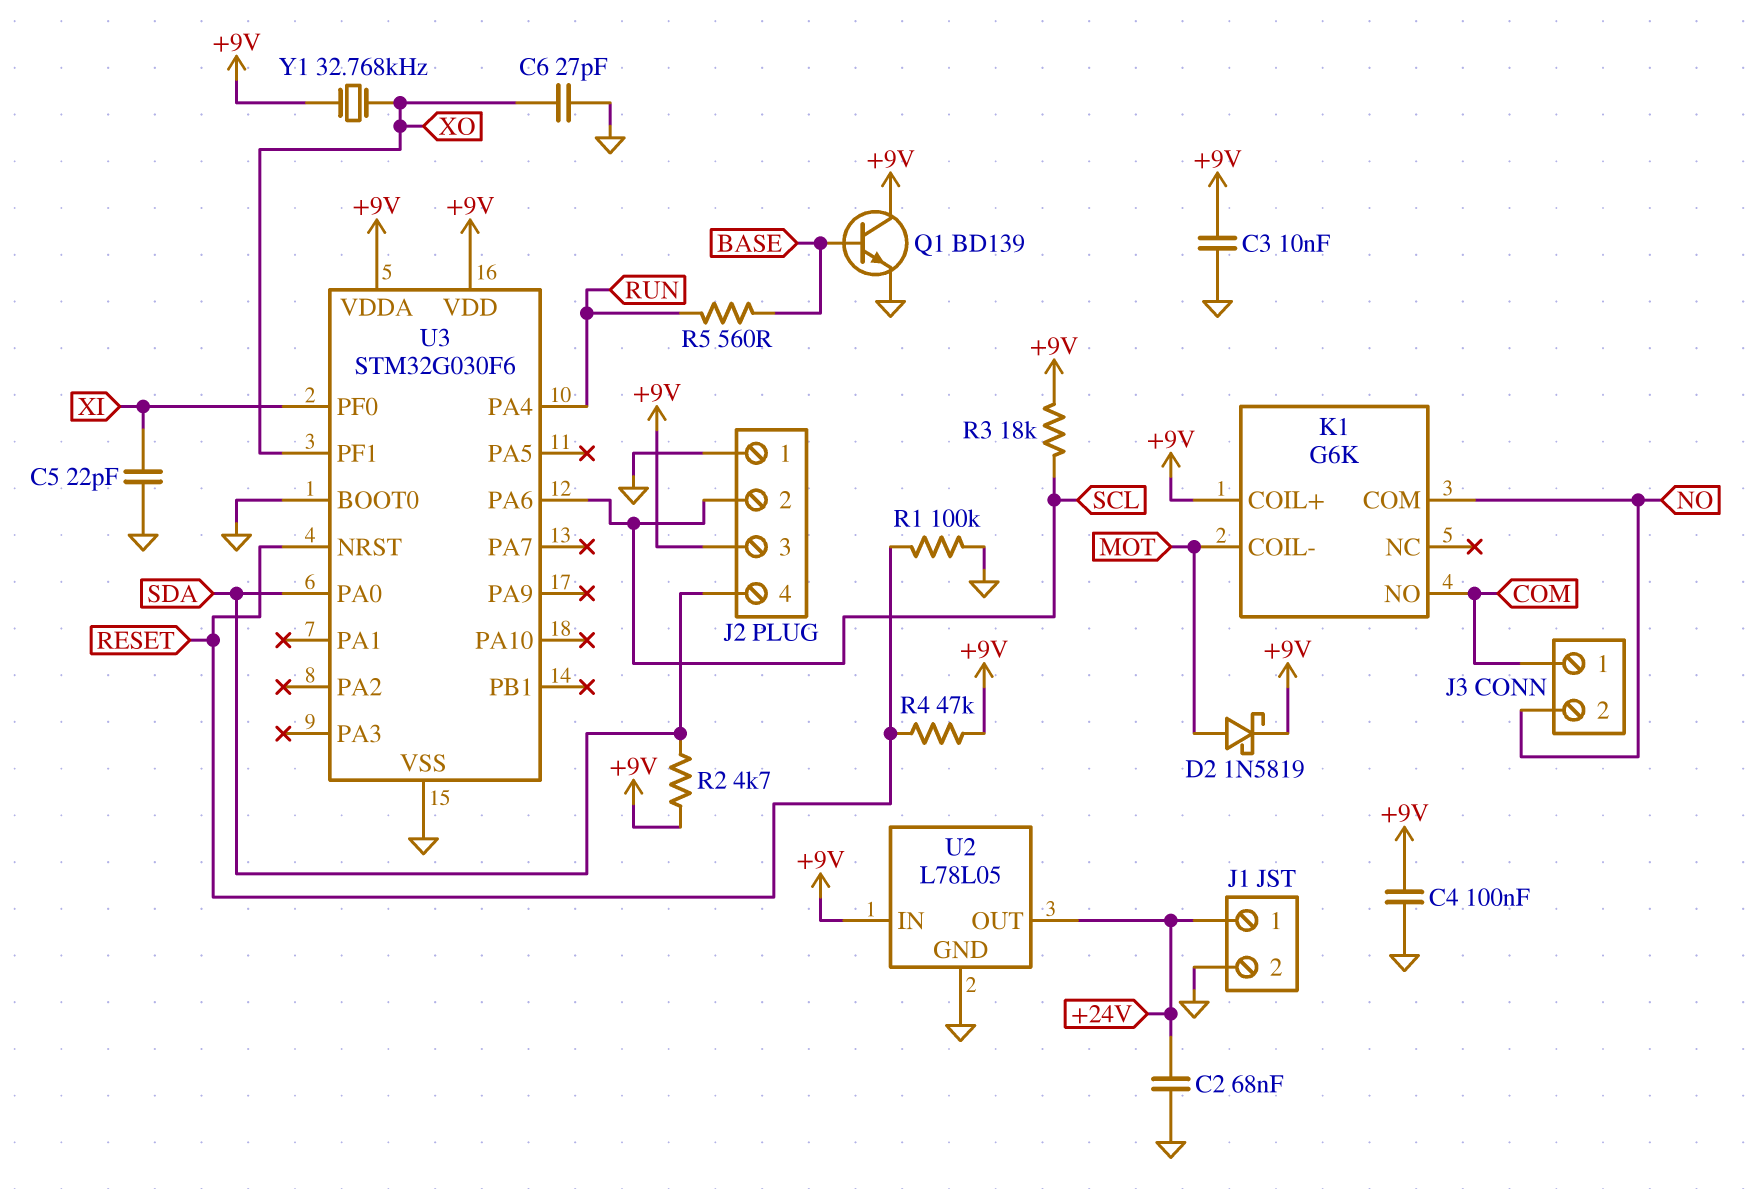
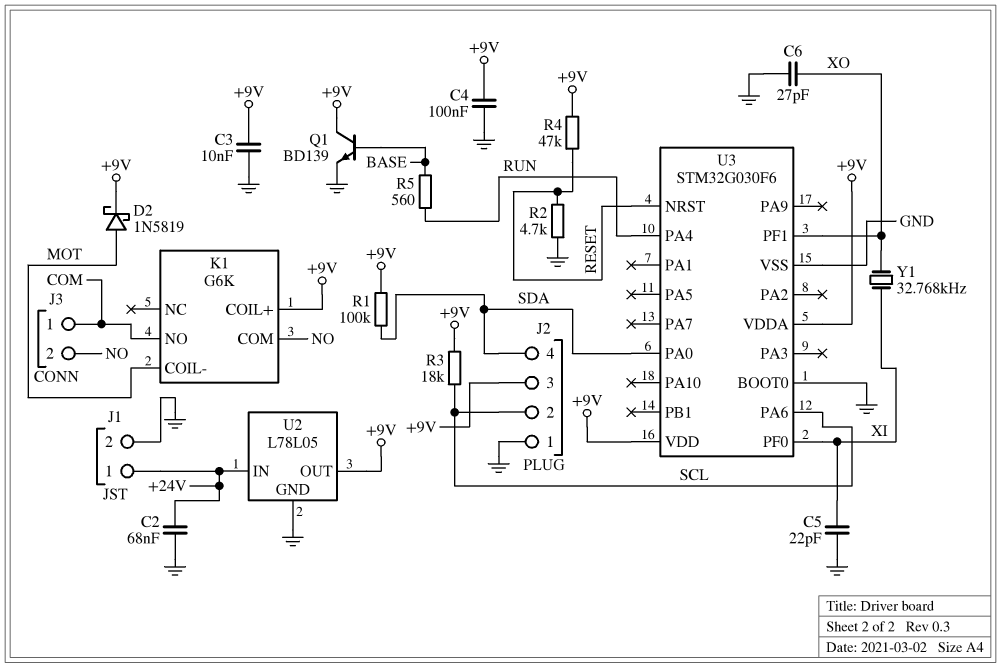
R1: 100k (GND, RESET) -> 100k (+9V, SDA)
R2: 4.7k (+9V, SDA) -> 4.7k (GND, RESET)
U2 pin IN: +9V -> +24V
U2 pin OUT: +24V -> +9V
Y1: 32.768kHz (+9V, XO) -> 32.768kHz (XI, XO)

